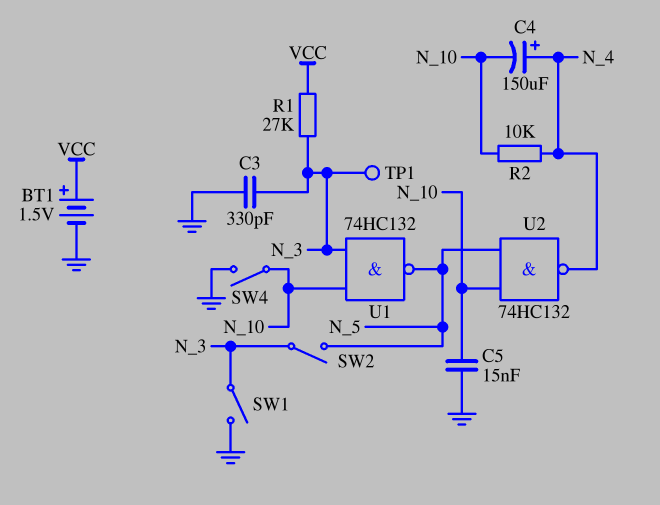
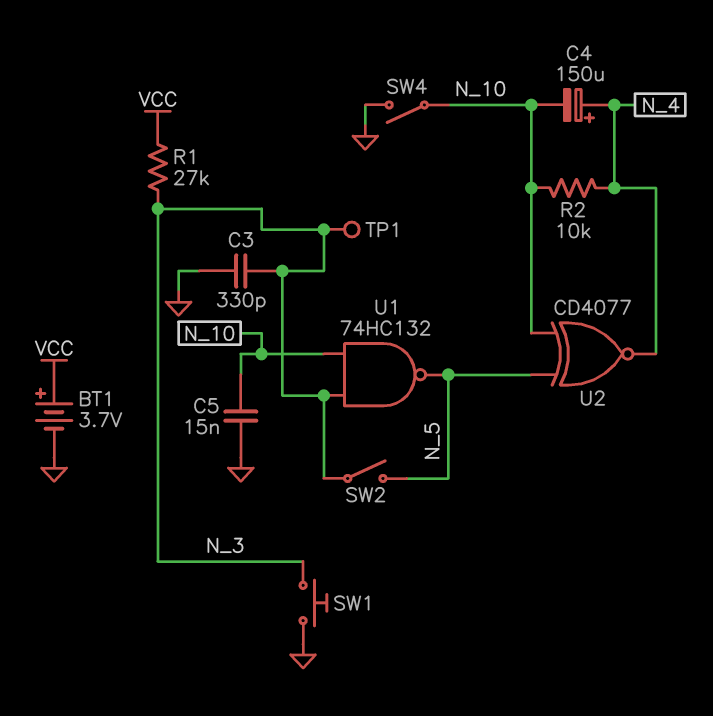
BT1: 1.5V (plus VCC, minus GND) -> 3.7V (plus VCC, minus GND)
SW1: switch (GND, N_3) -> button (GND, N_3)
U2: NAND 74HC132 (in N_5, in N_10, out N_4) -> XNOR CD4077 (in N_5, in N_10, out N_4)

